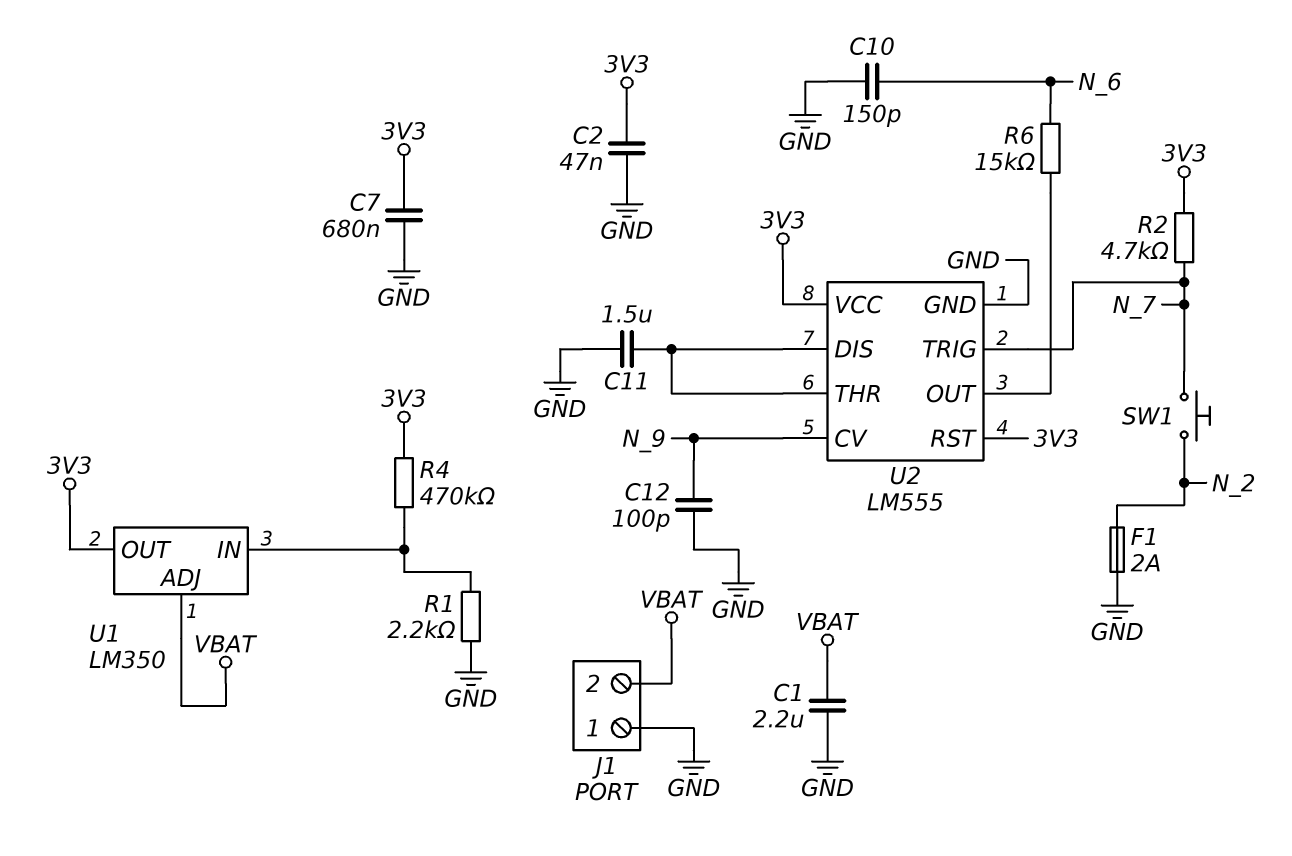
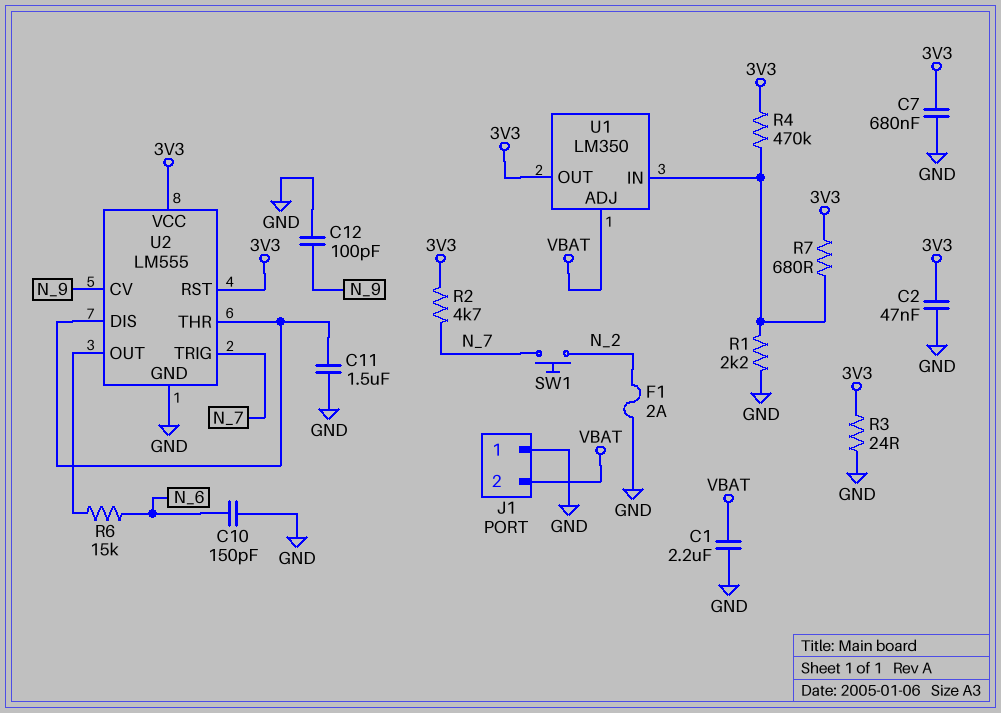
R3: none -> 24 (3V3, GND)
R7: none -> 680 (3V3, U1/IN)

